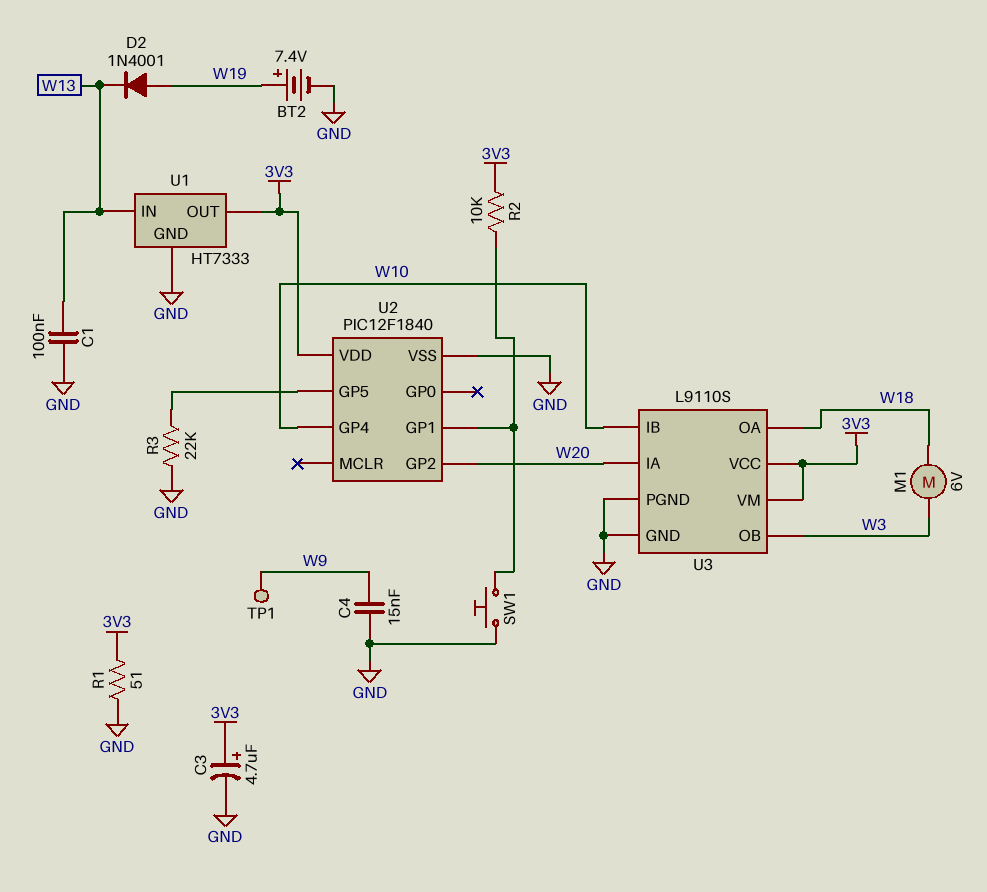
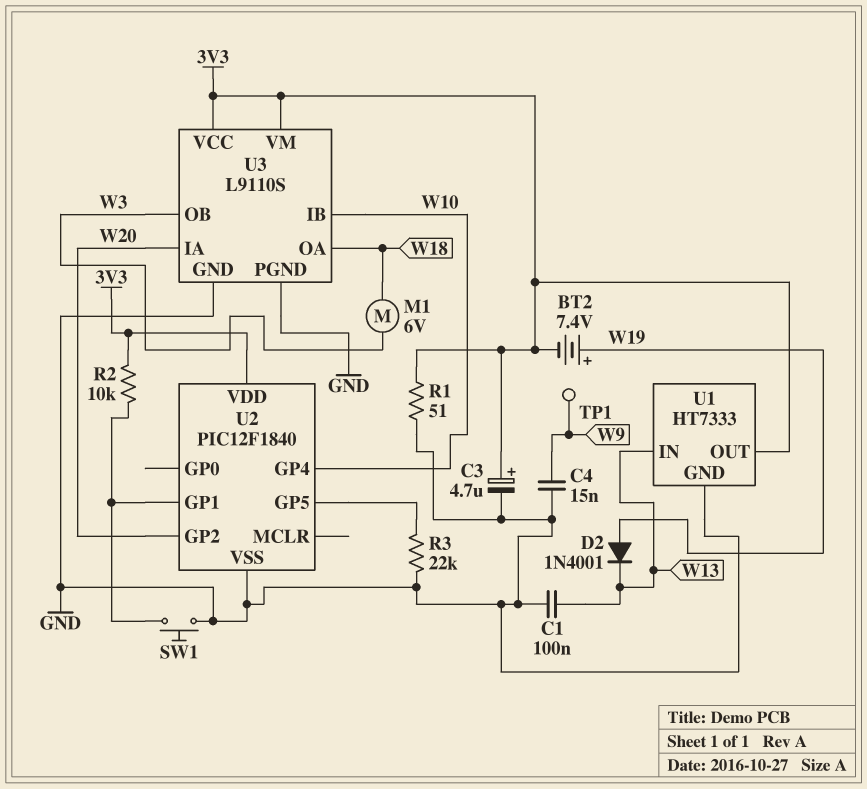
BT2: 7.4V (plus W19, minus GND) -> 7.4V (plus W19, minus 3V3)

